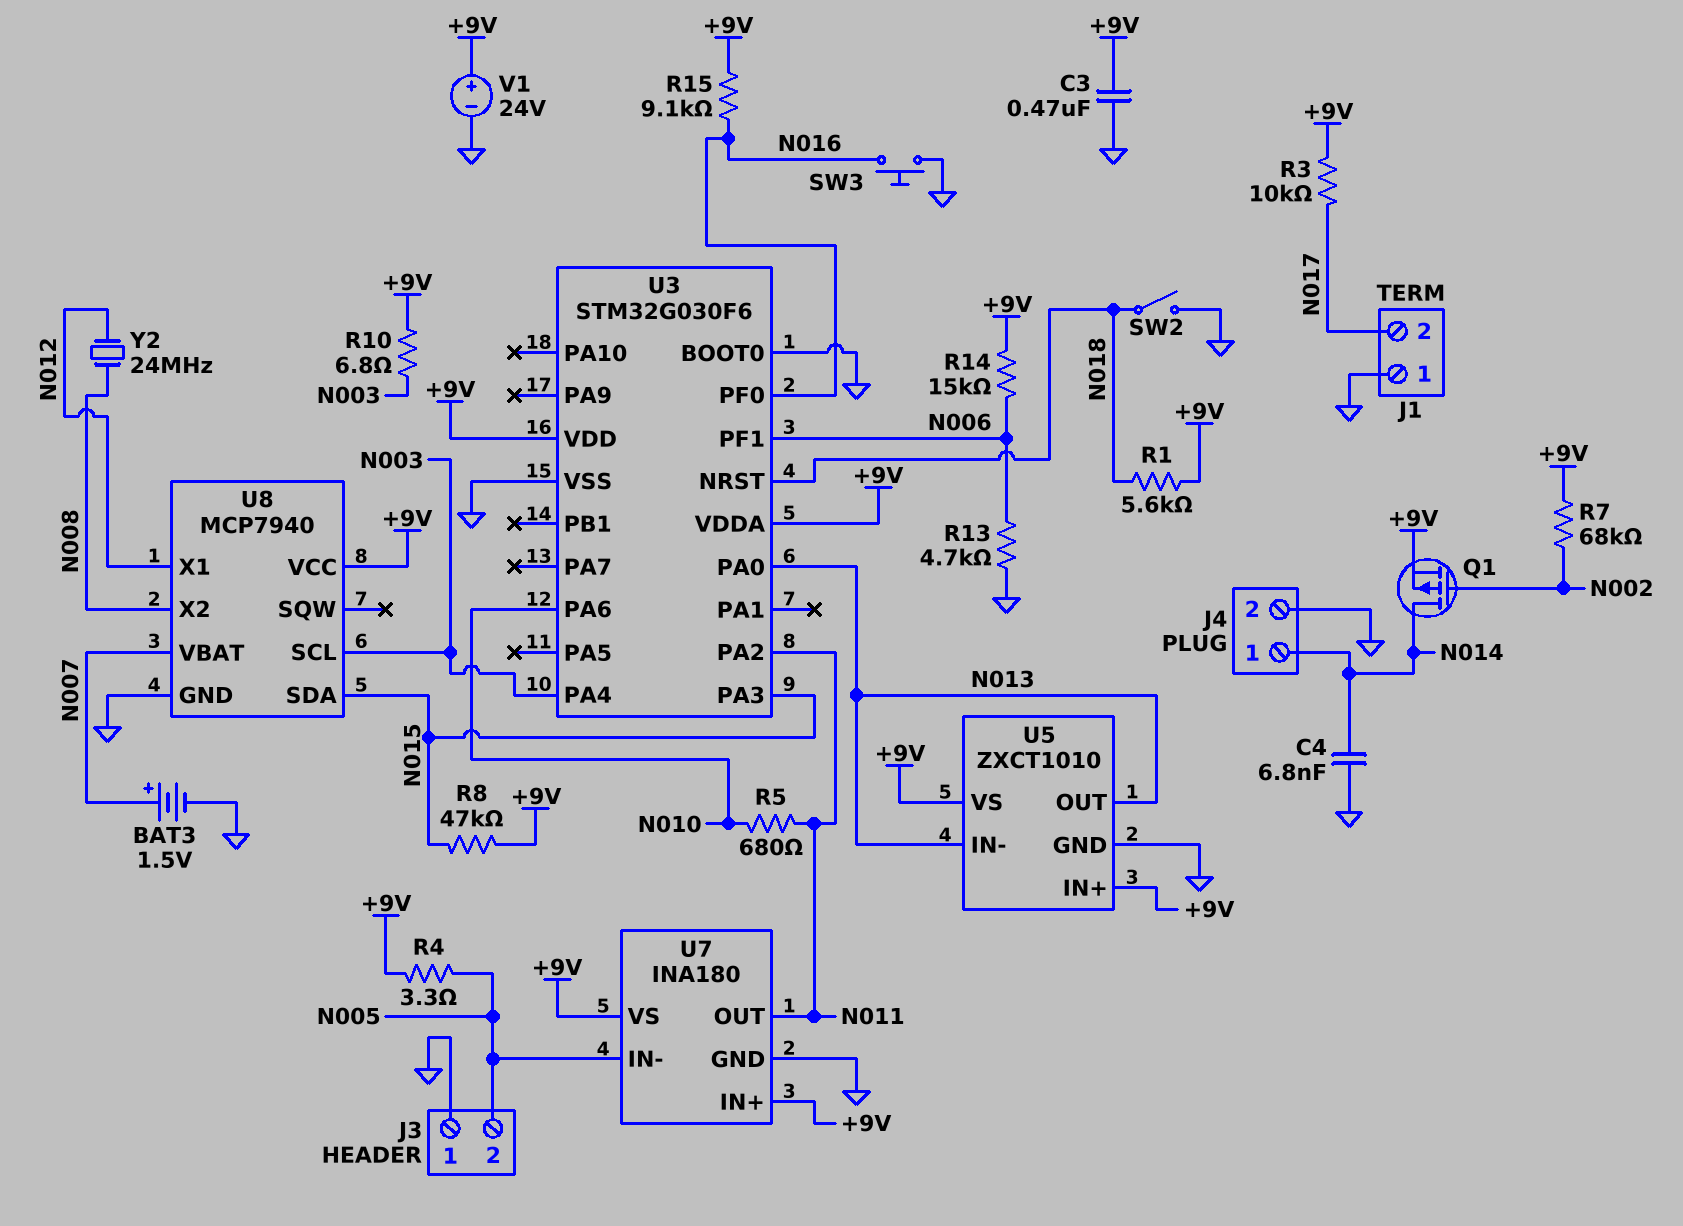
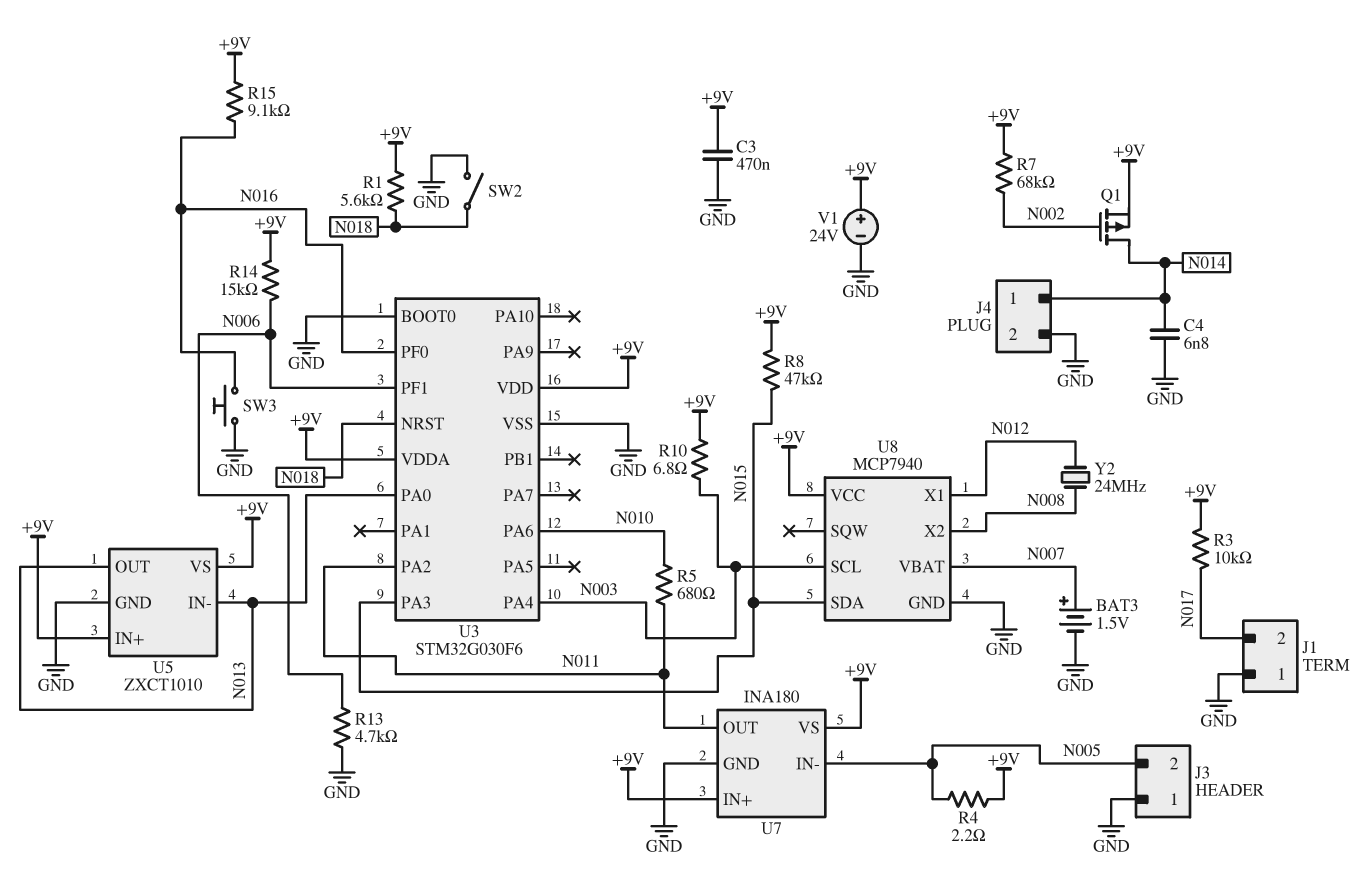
R4: 3.3 (+9V, N005) -> 2.2 (+9V, N005)

